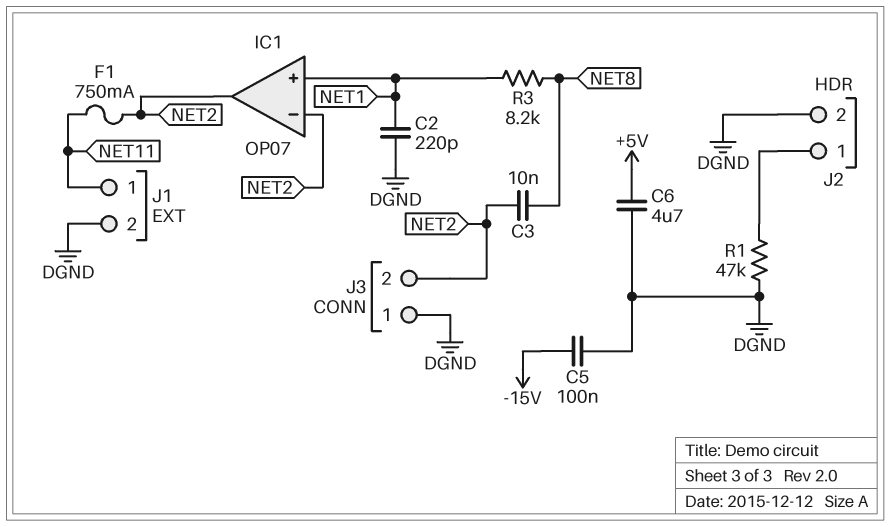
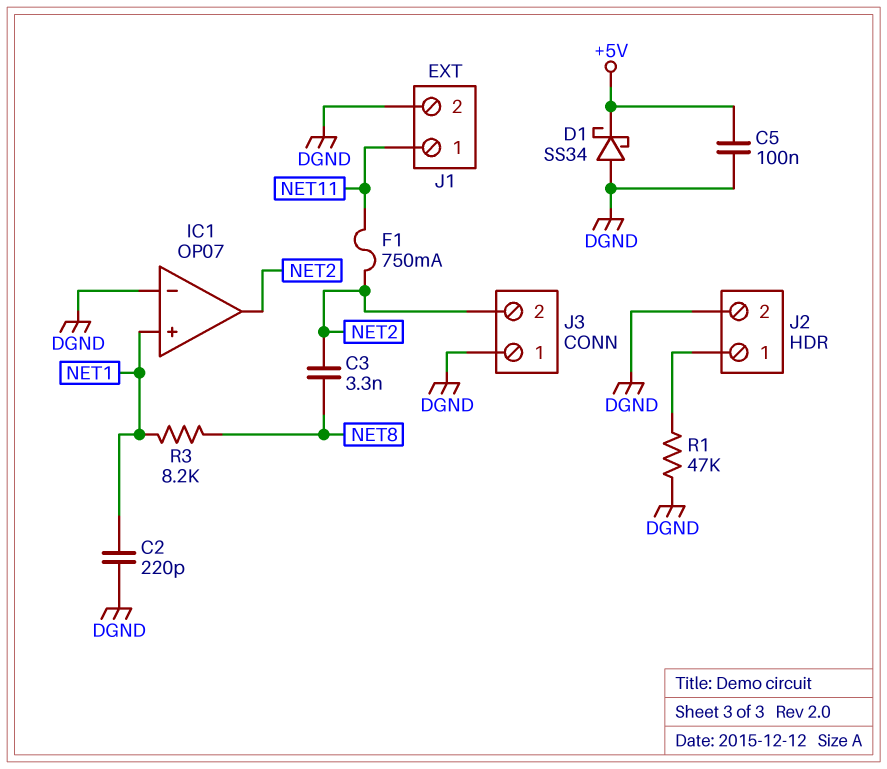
C3: 10nF (NET2, NET8) -> 3.3nF (NET2, NET8)
C5: 100nF (-15V, DGND) -> 100nF (+5V, DGND)
C6: 4.7uF (+5V, DGND) -> none
D1: none -> schottky SS34 (A DGND, K +5V)
IC1 pin in-: NET2 -> DGND

